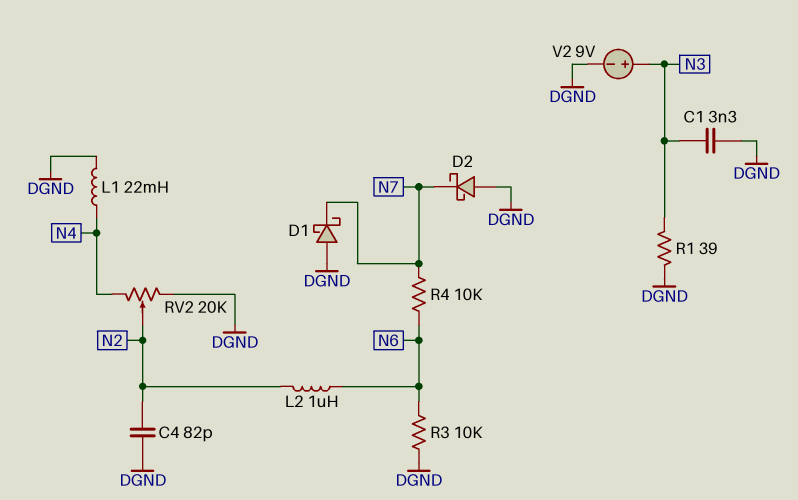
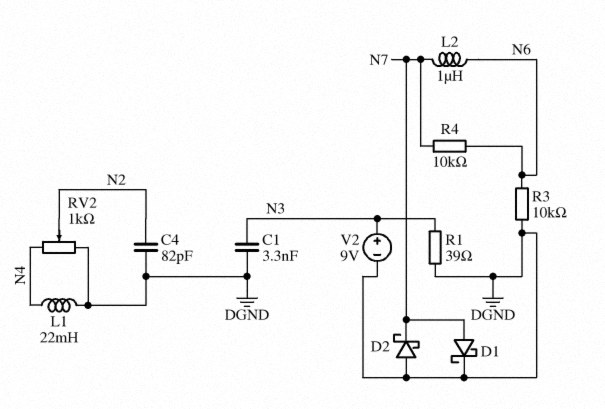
D1: schottky (A DGND, K N7) -> schottky (A N7, K DGND)
L2: 1uH (N2, N6) -> 1uH (N6, N7)
RV2: 20k (DGND, N4, wiper N2) -> 1k (DGND, N4, wiper N2)

